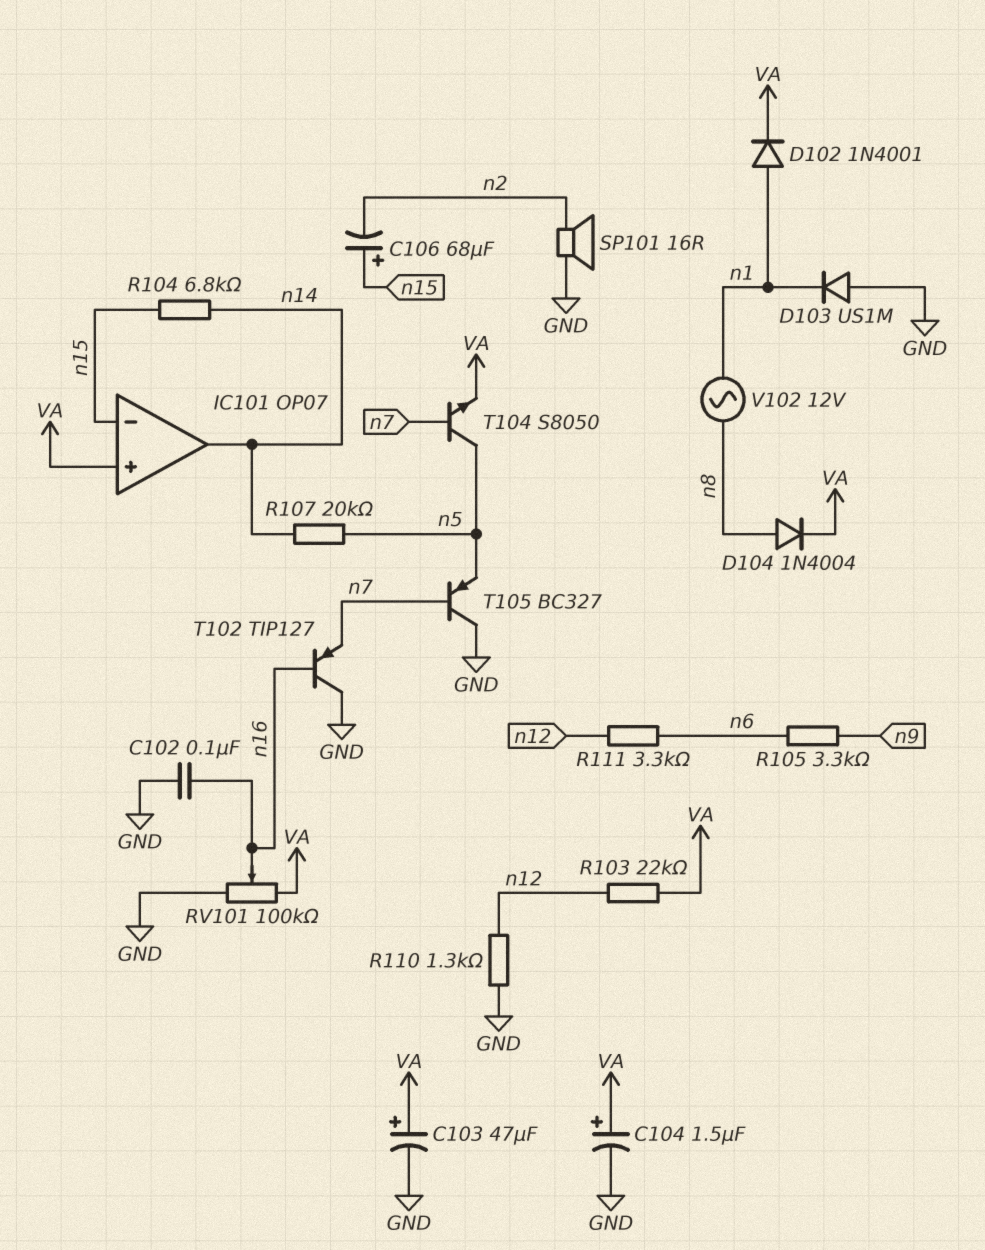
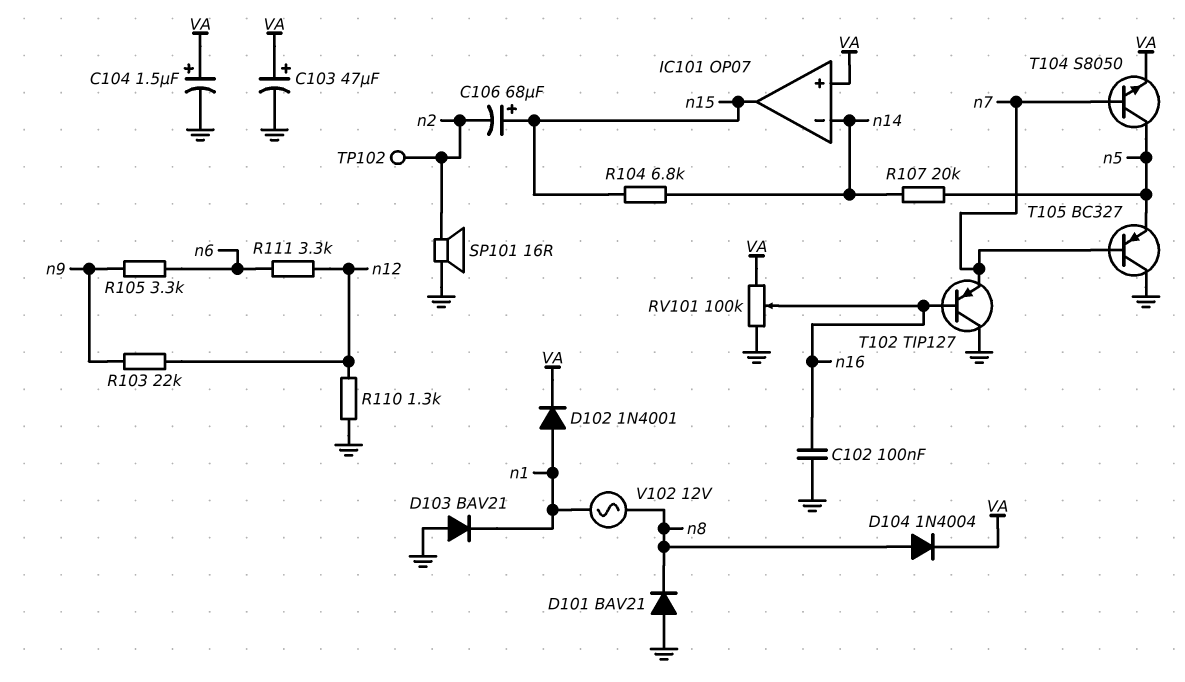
D101: none -> diode BAV21 (A GND, K n8)
D103: diode US1M (A GND, K n1) -> diode BAV21 (A GND, K n1)
IC101 pin in-: n15 -> n14
IC101 pin out: n14 -> n15
R103: 22k (VA, n12) -> 22k (n9, n12)
TP102: none -> test point (n2)

